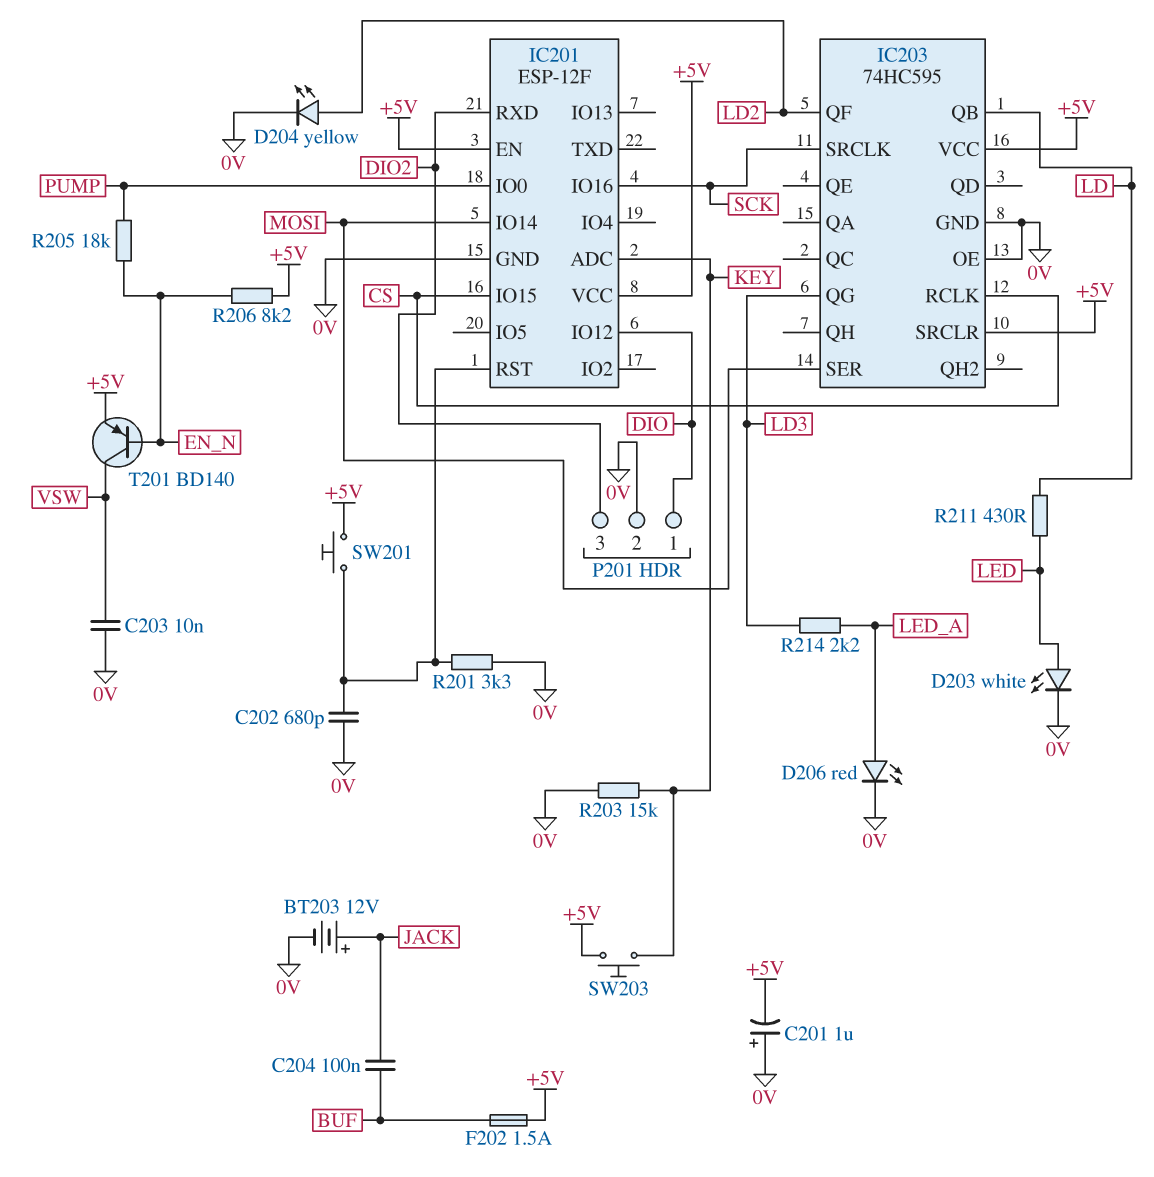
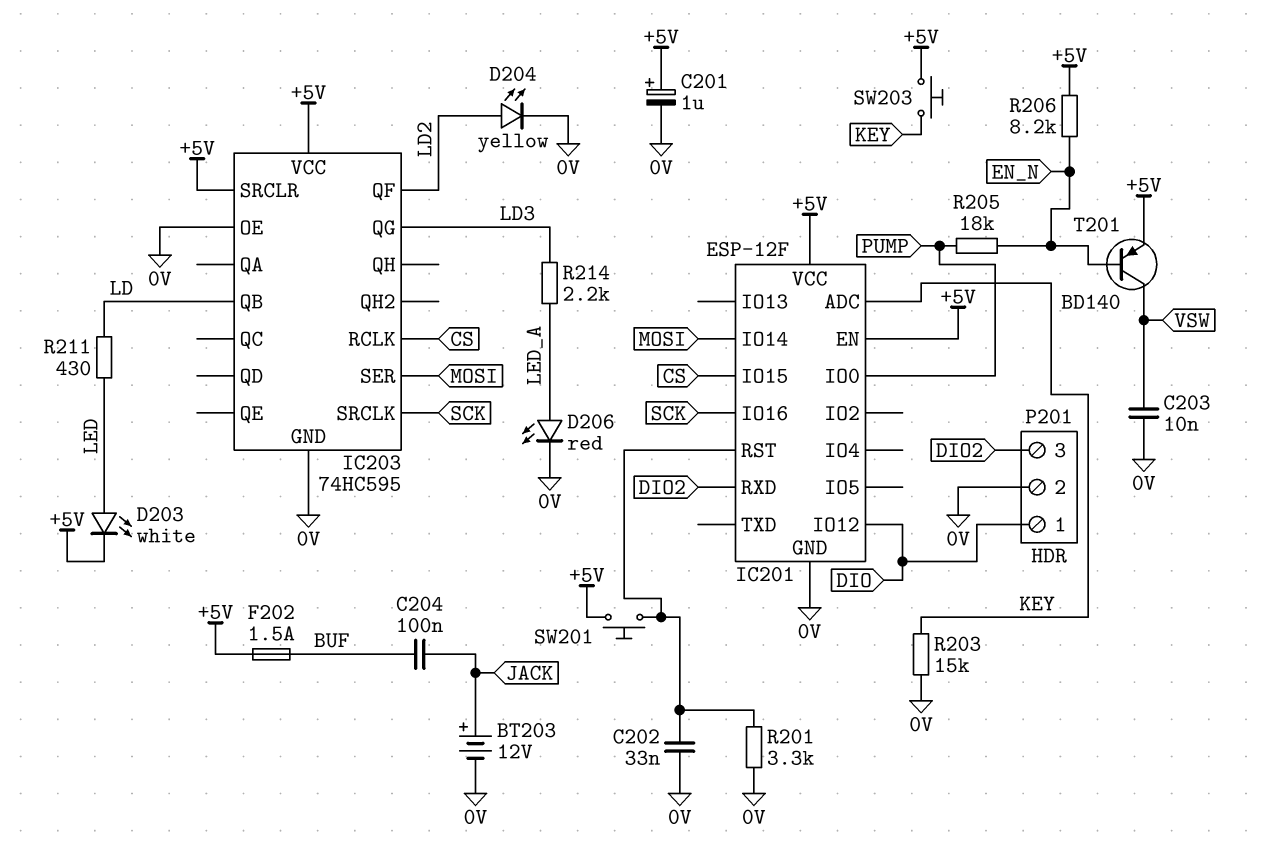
C201: 1uF (plus 0V, minus +5V) -> 1uF (plus +5V, minus 0V)
C202: 680pF (0V, IC201/RST) -> 33nF (0V, IC201/RST)
D203: LED white (A LED, K 0V) -> LED white (A LED, K +5V)

